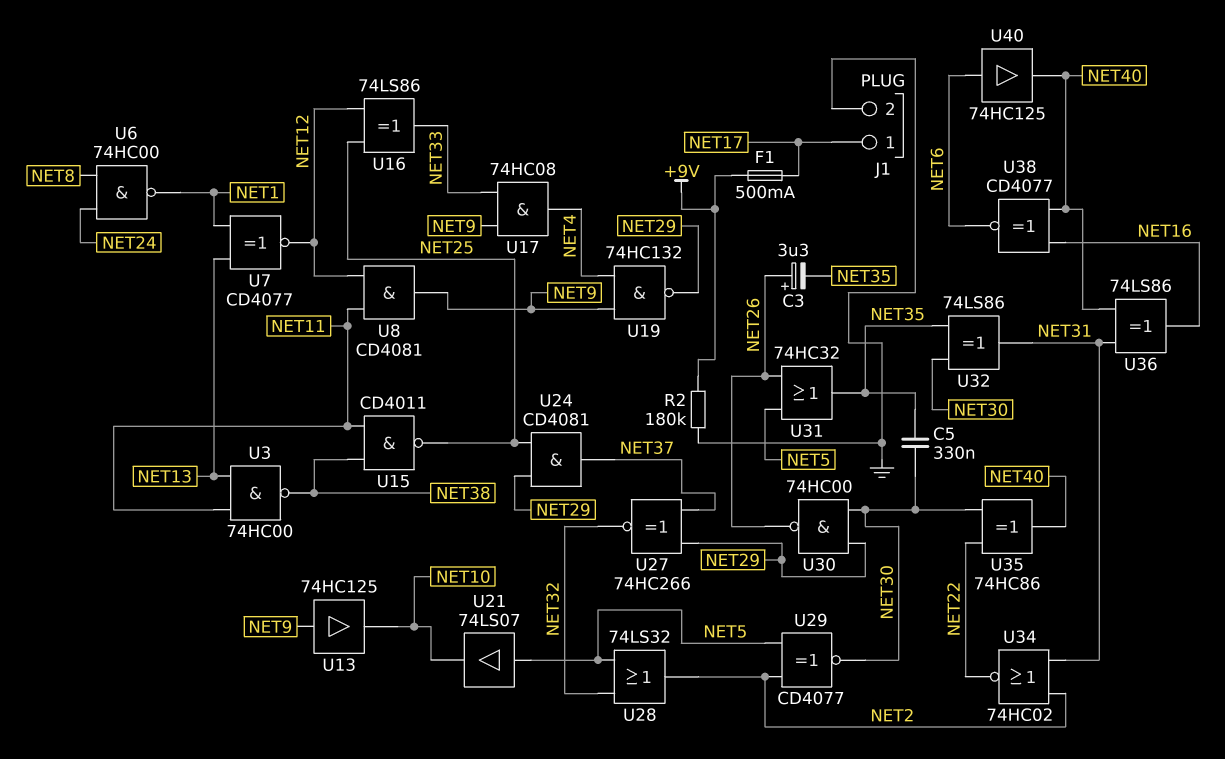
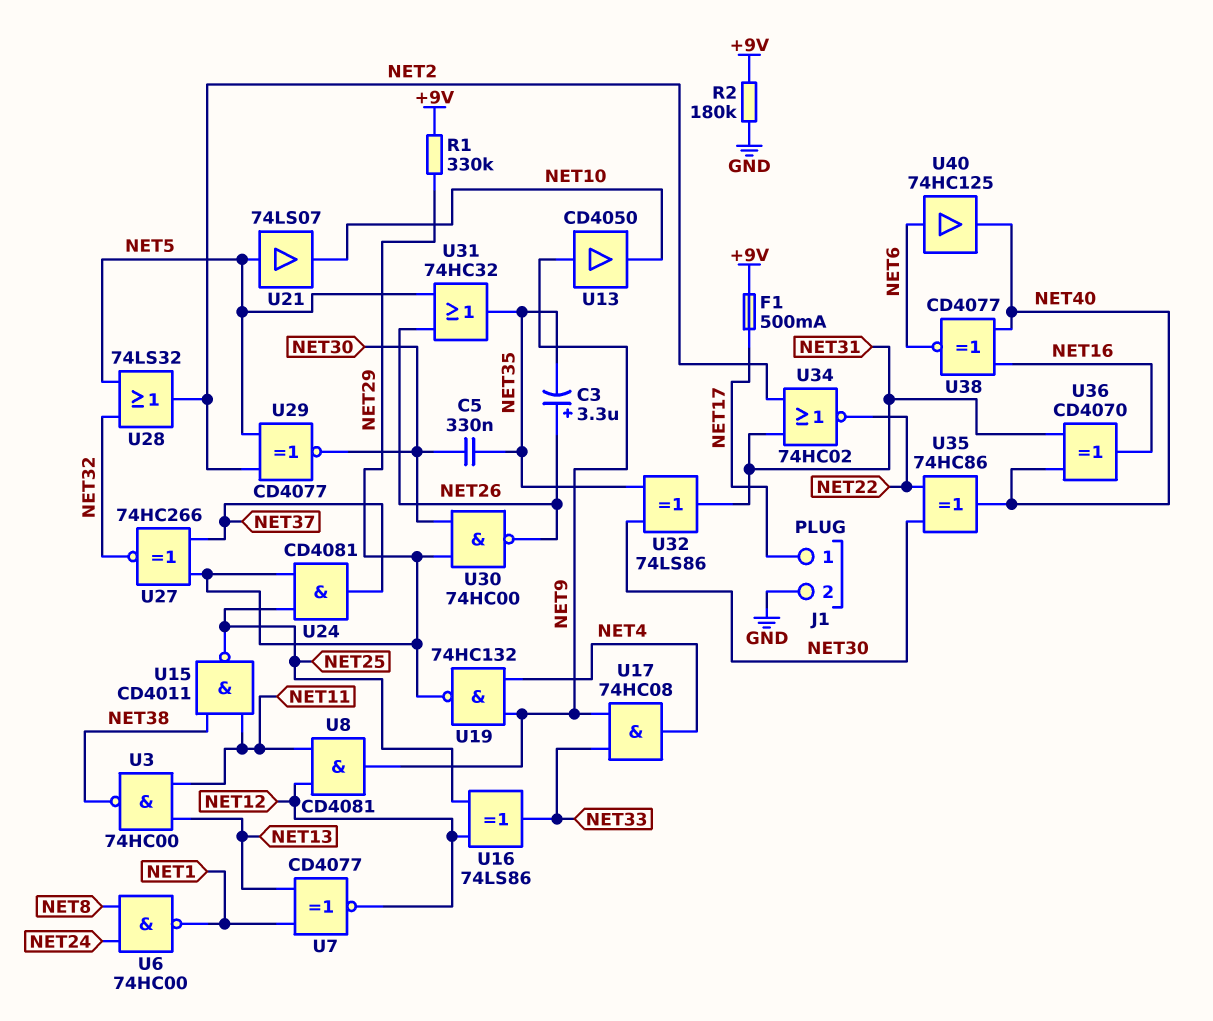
R1: none -> 330k (+9V, NET29)
U13: buffer 74HC125 (in NET9, out NET10) -> buffer CD4050 (in NET9, out NET10)
U36: XOR 74LS86 (in NET31, in NET40, out NET16) -> XOR CD4070 (in NET31, in NET40, out NET16)

